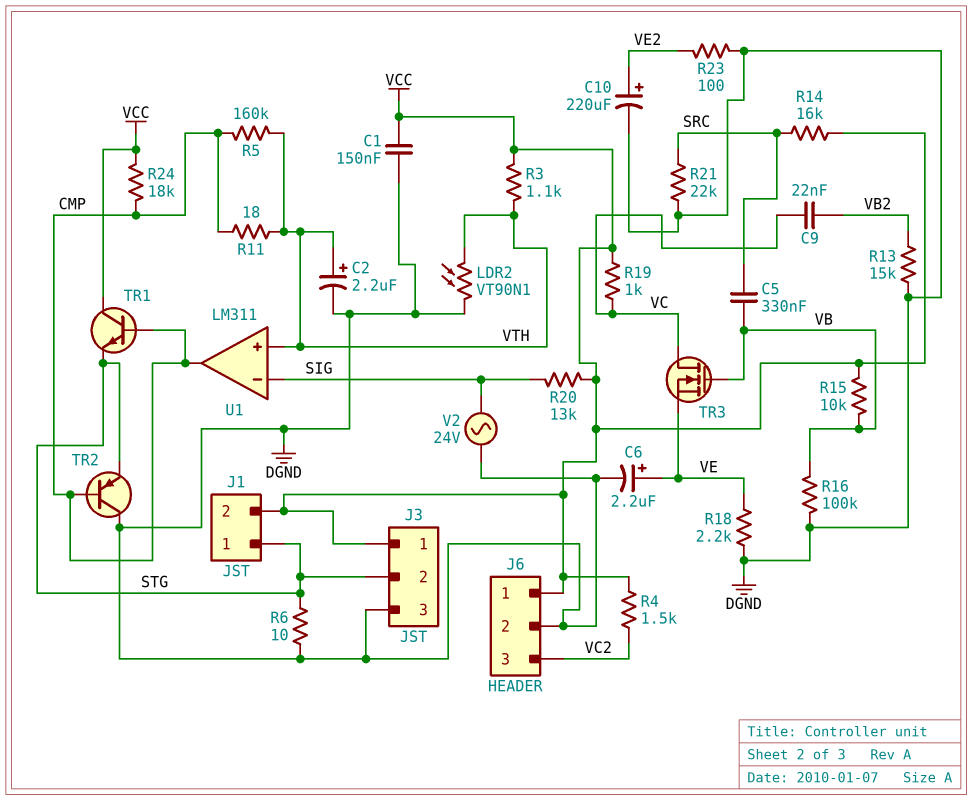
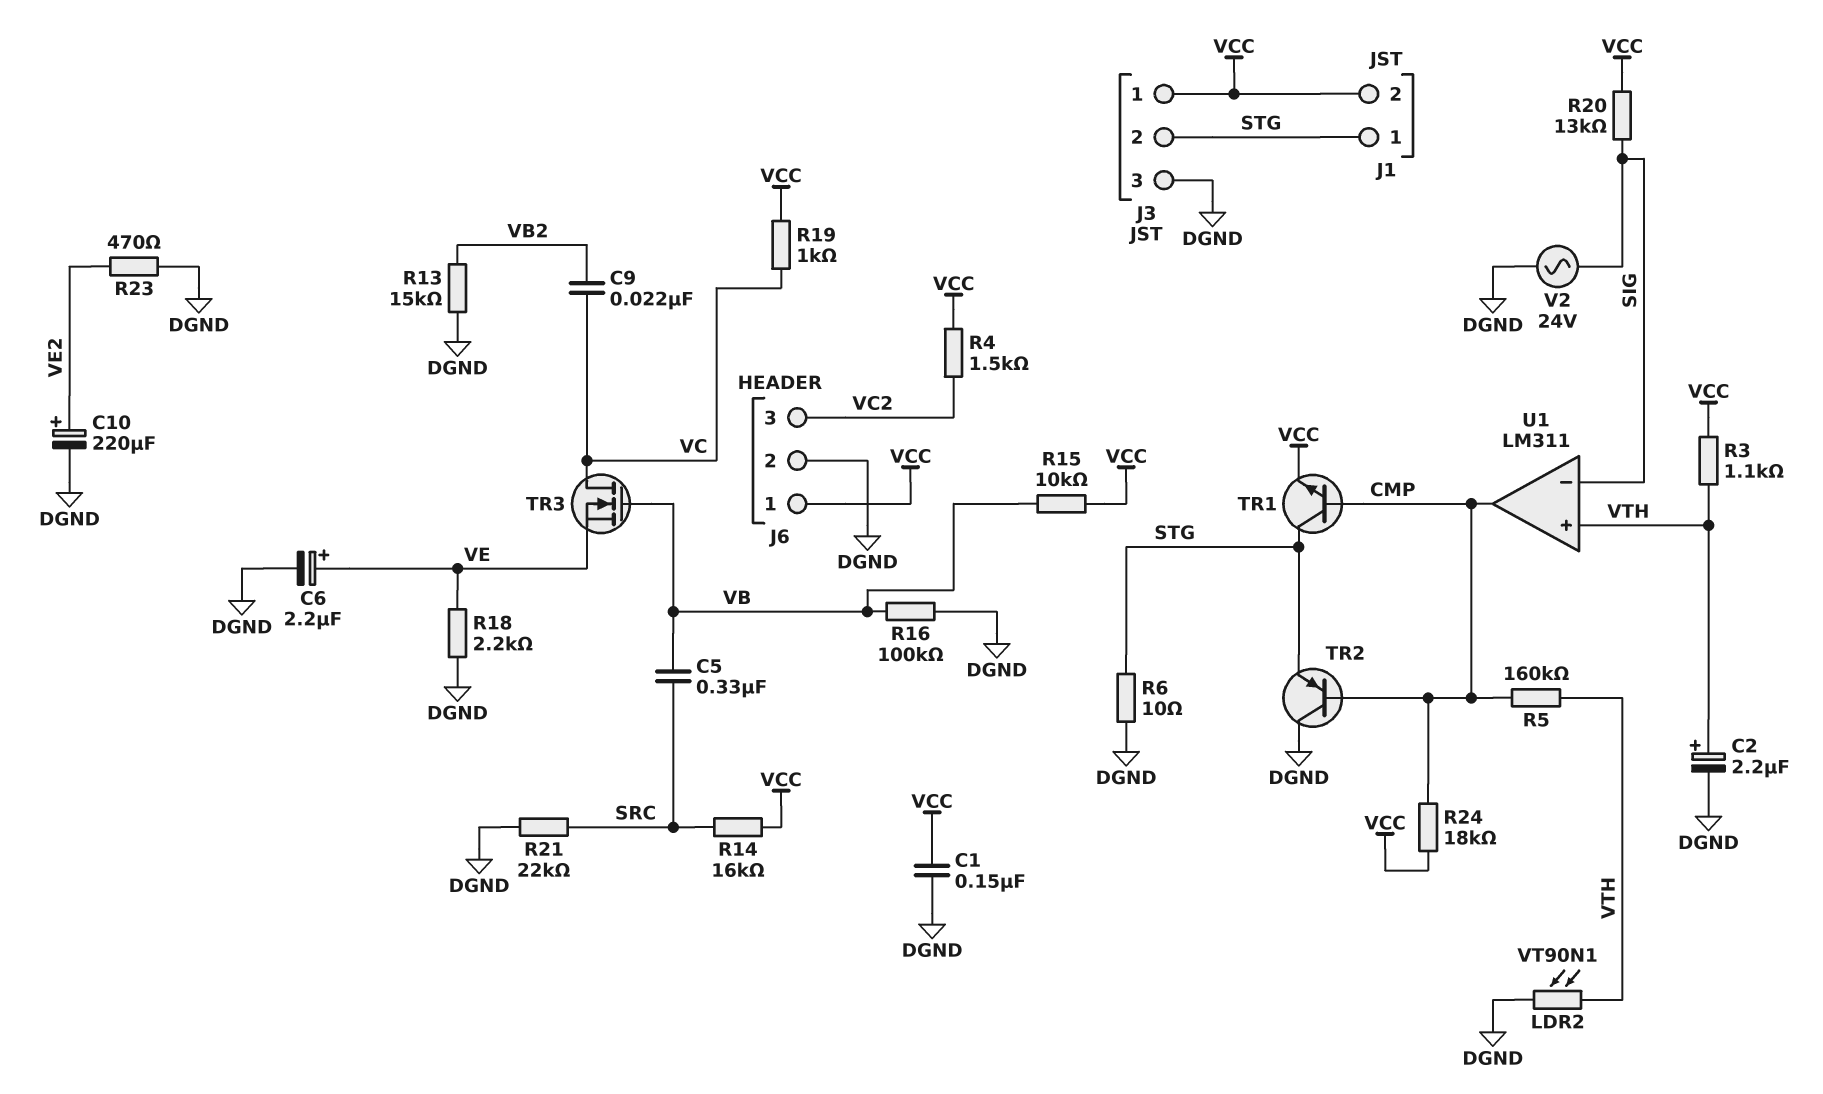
R11: 18 (CMP, VTH) -> none
R23: 100 (DGND, VE2) -> 470 (DGND, VE2)
TR1: NPN (B CMP, C VCC, E STG) -> NPN (B CMP, C STG, E VCC)

